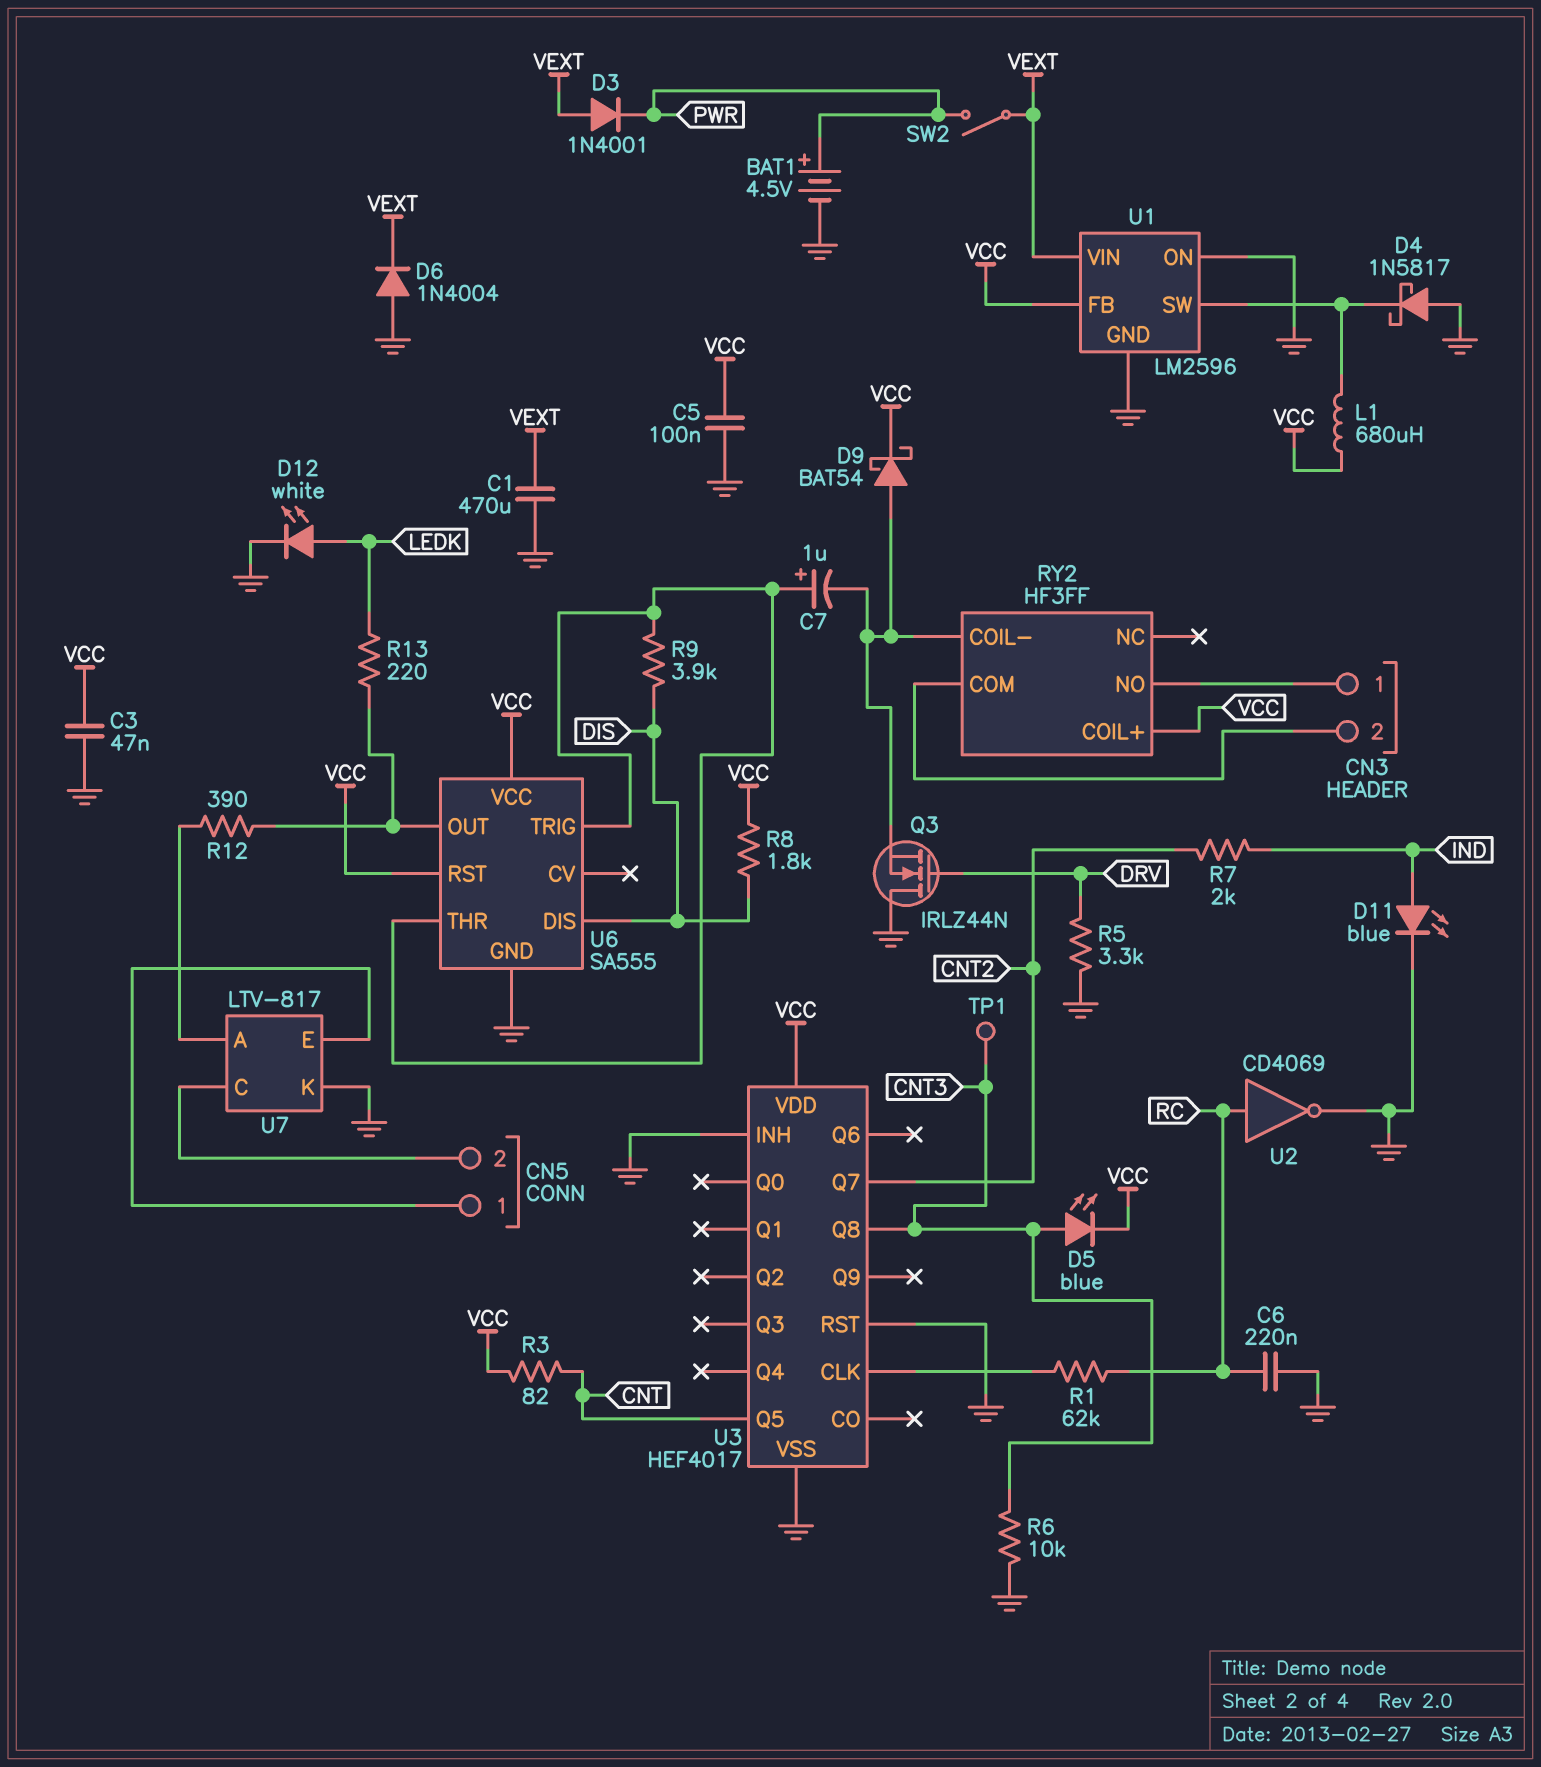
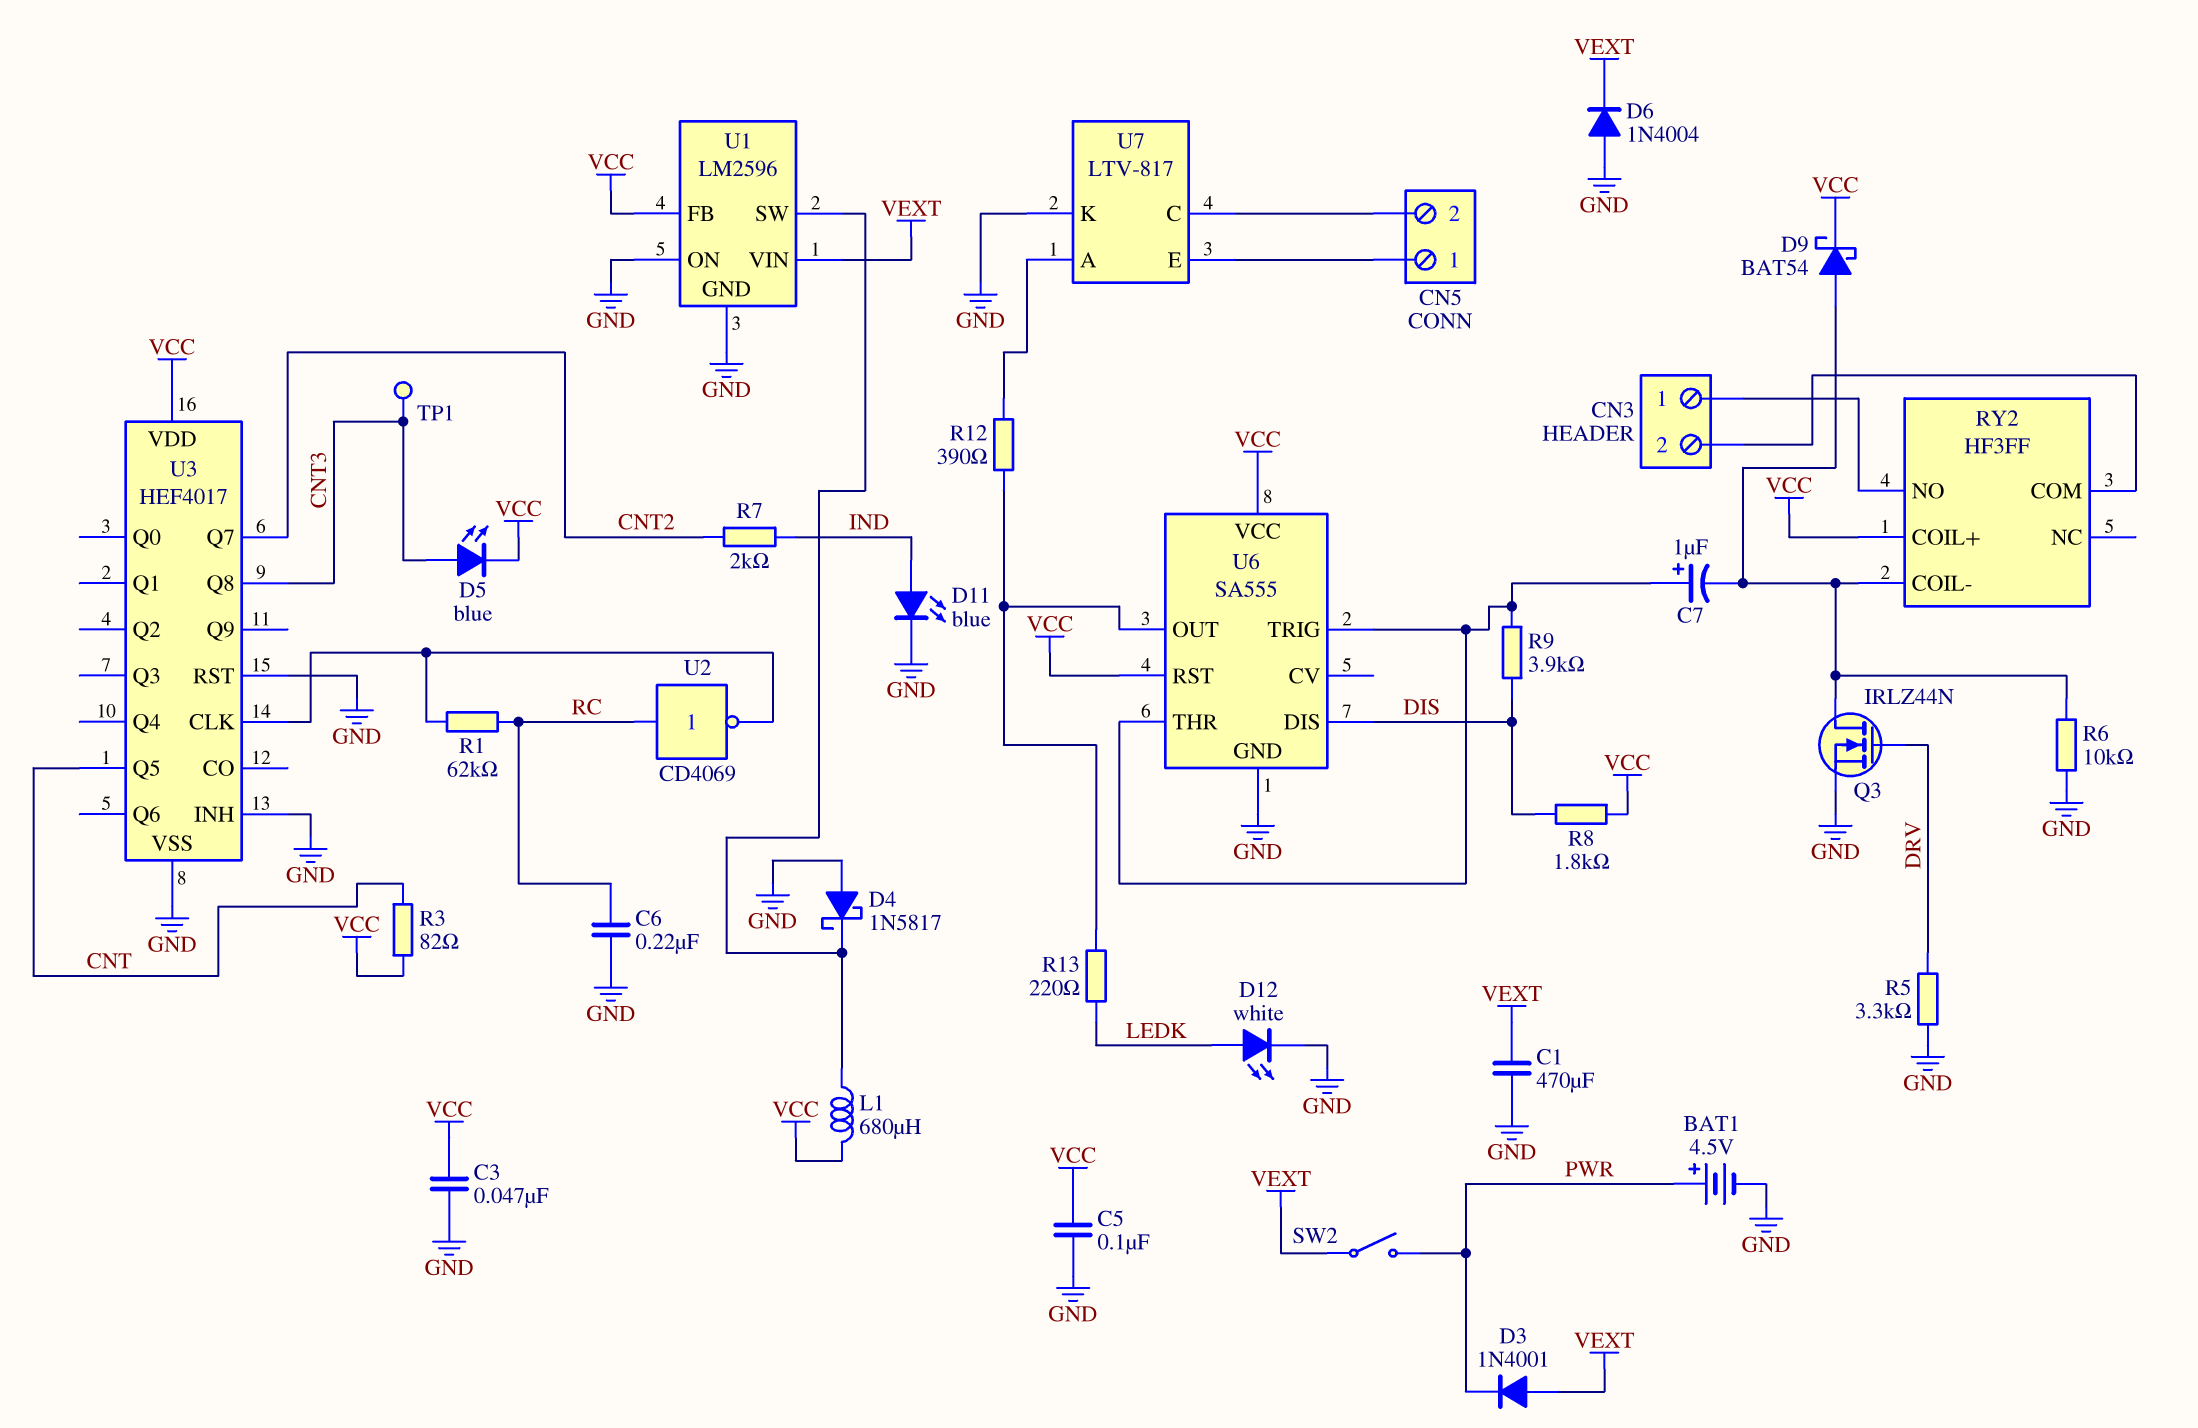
Q3: NMOS IRLZ44N (G DRV, D GND, S RY2/COIL-) -> NMOS IRLZ44N (G DRV, D RY2/COIL-, S GND)
R6: 10k (CNT3, GND) -> 10k (GND, RY2/COIL-)
U2: NOT CD4069 (in RC, out GND) -> NOT CD4069 (in RC, out U3/CLK)

